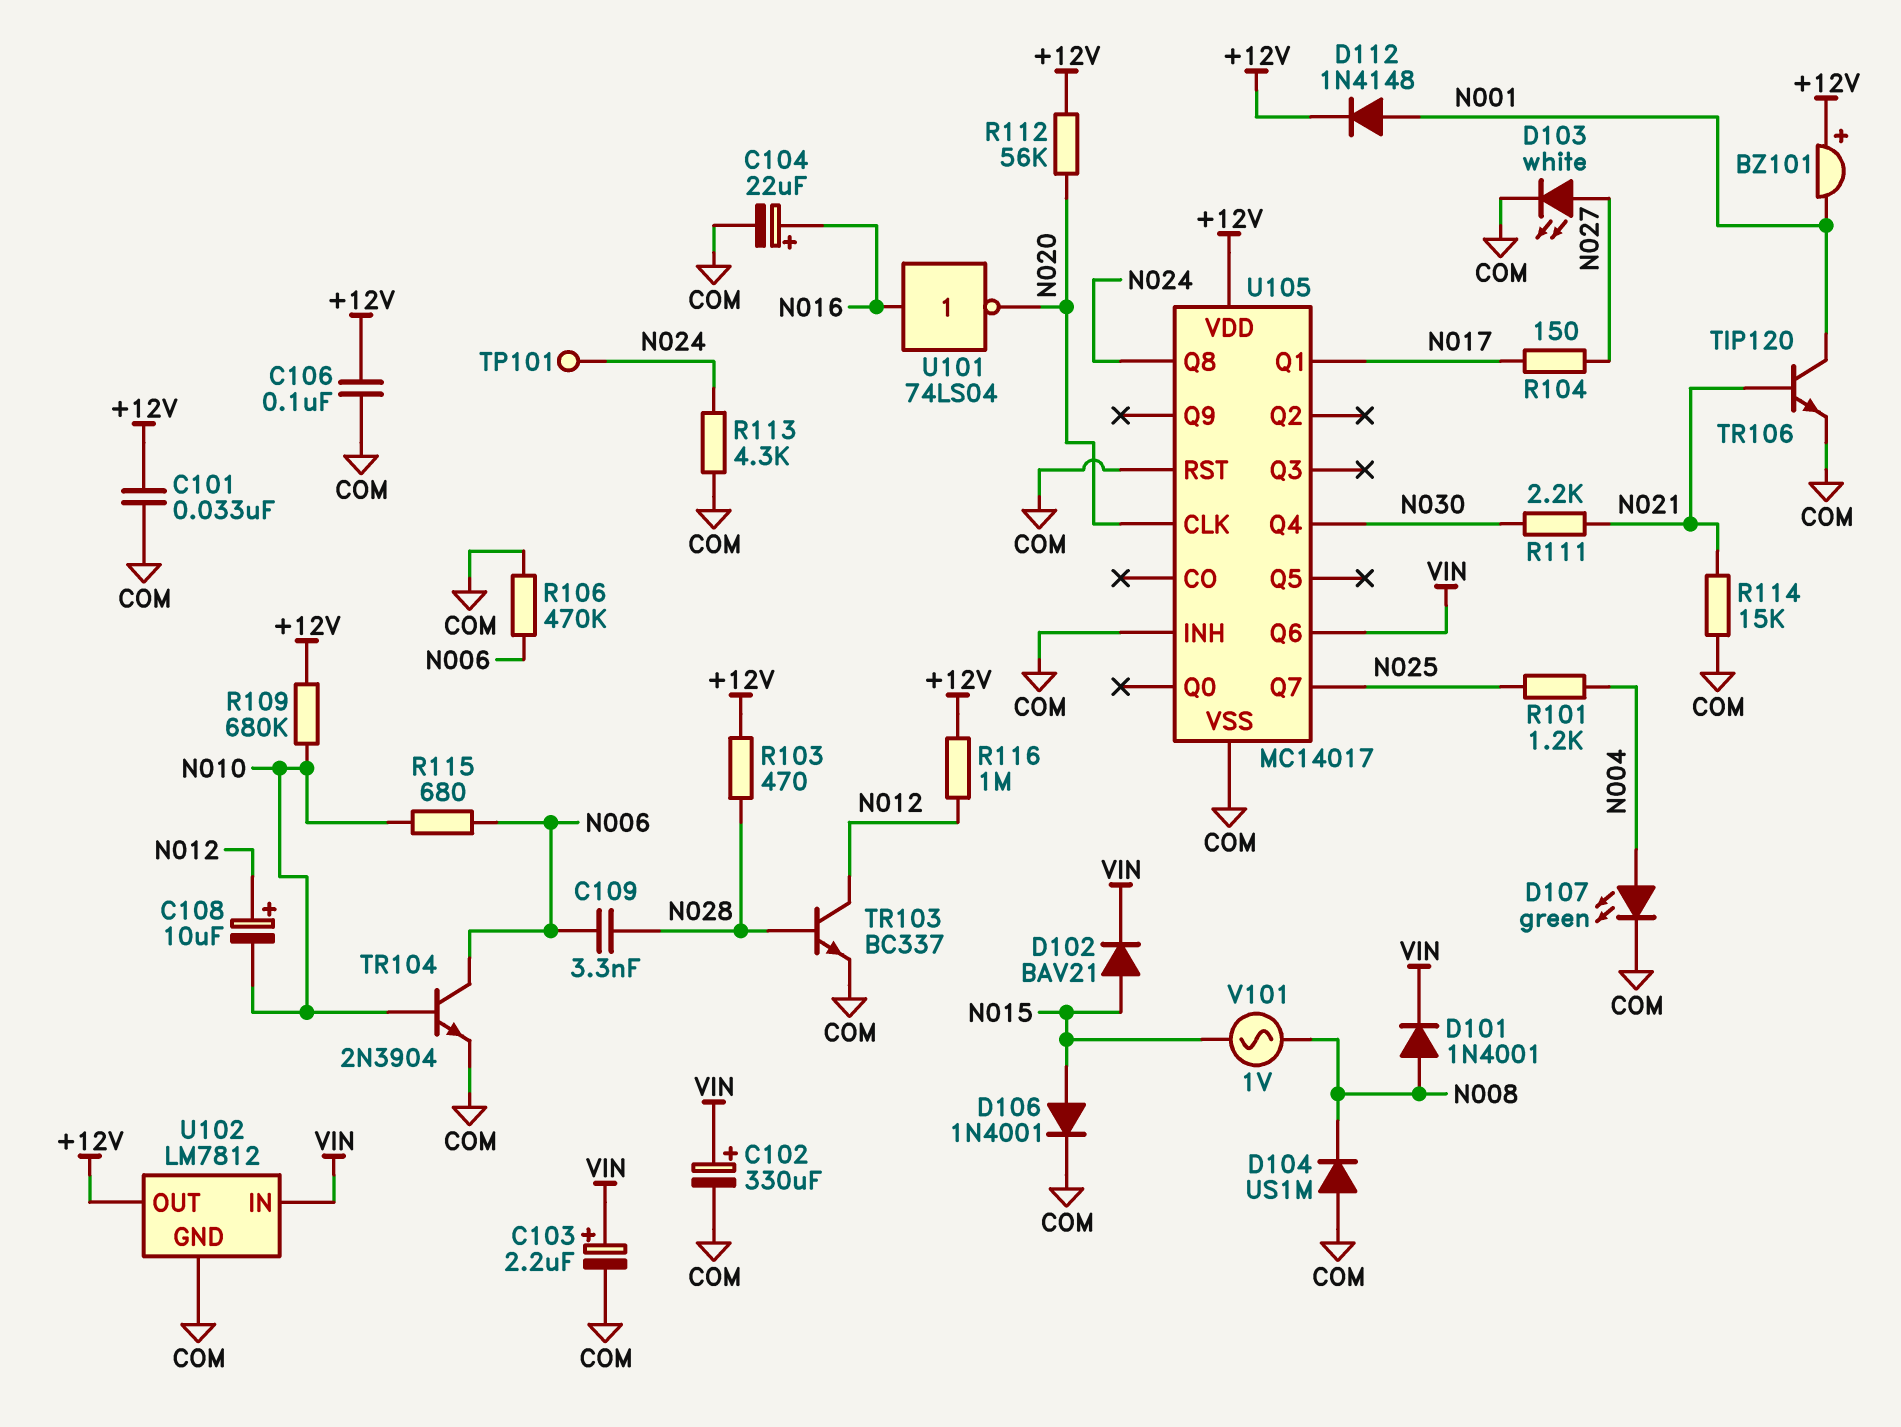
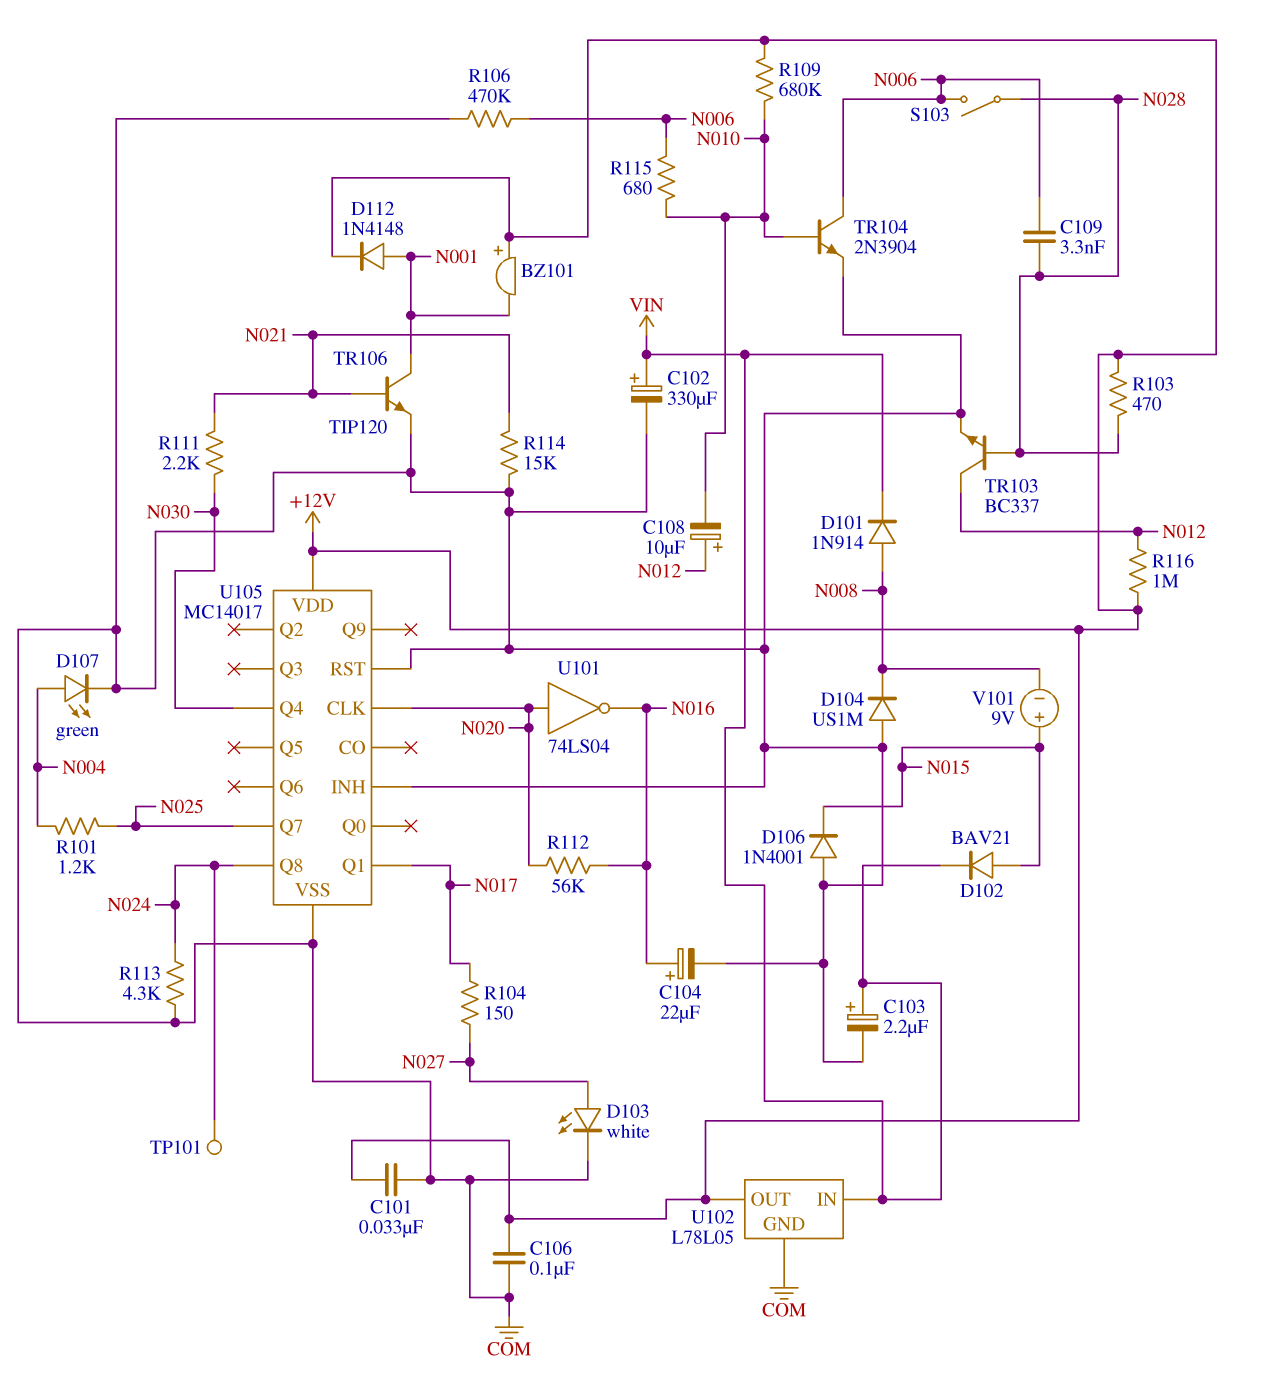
D101: diode 1N4001 (A N008, K VIN) -> diode 1N914 (A N008, K VIN)
D106: diode 1N4001 (A N015, K COM) -> diode 1N4001 (A COM, K N015)
R112: 56k (+12V, N020) -> 56k (N016, N020)
S103: none -> switch (N006, N028)
U101: NOT 74LS04 (in N016, out N020) -> NOT 74LS04 (in N020, out N016)
U102: LM7812 -> L78L05
U105 pin Q6: VIN -> none
V101: AC 1V (N008, N015) -> 9V (plus N015, minus N008)

